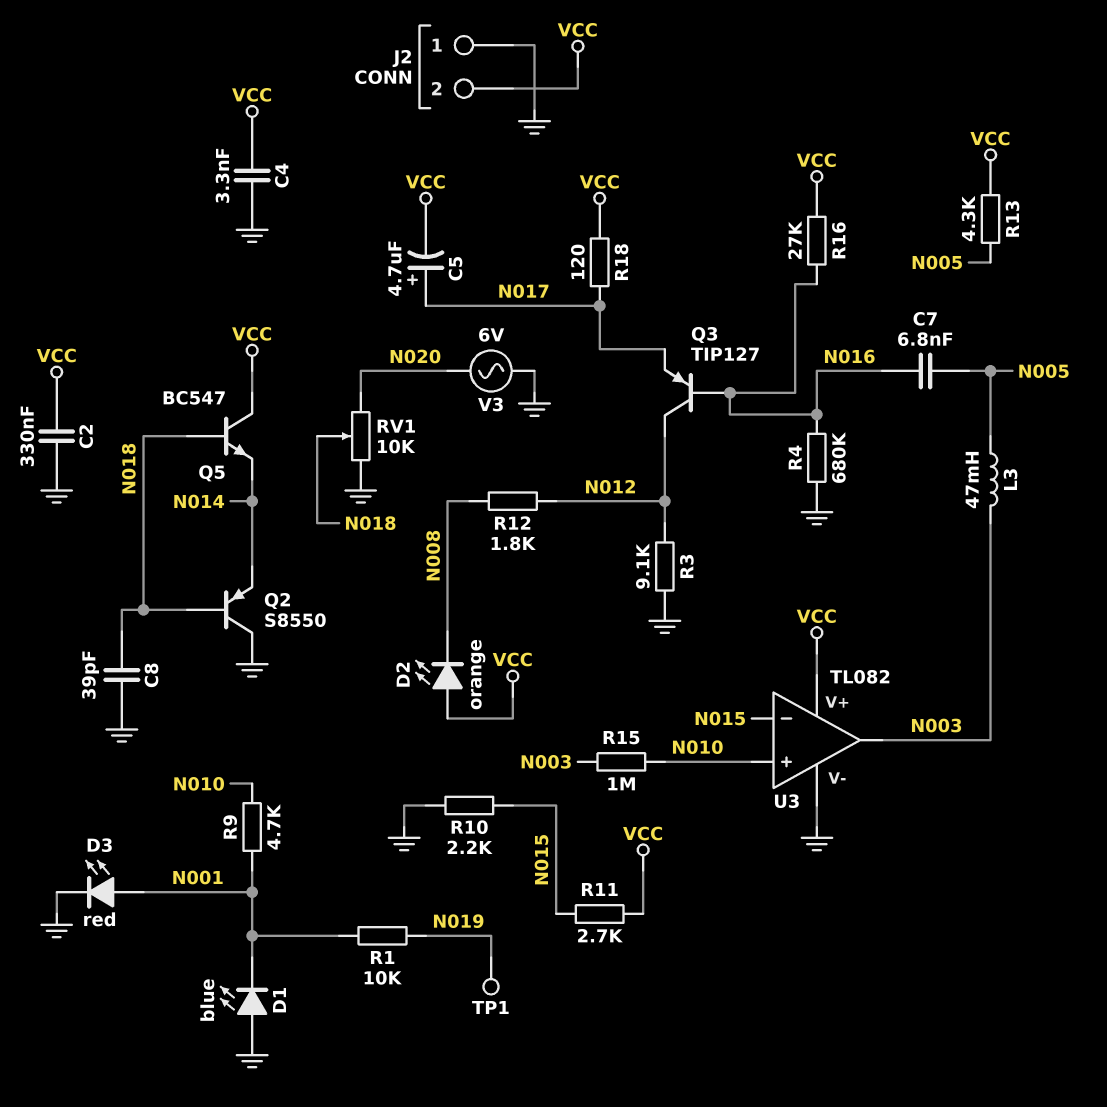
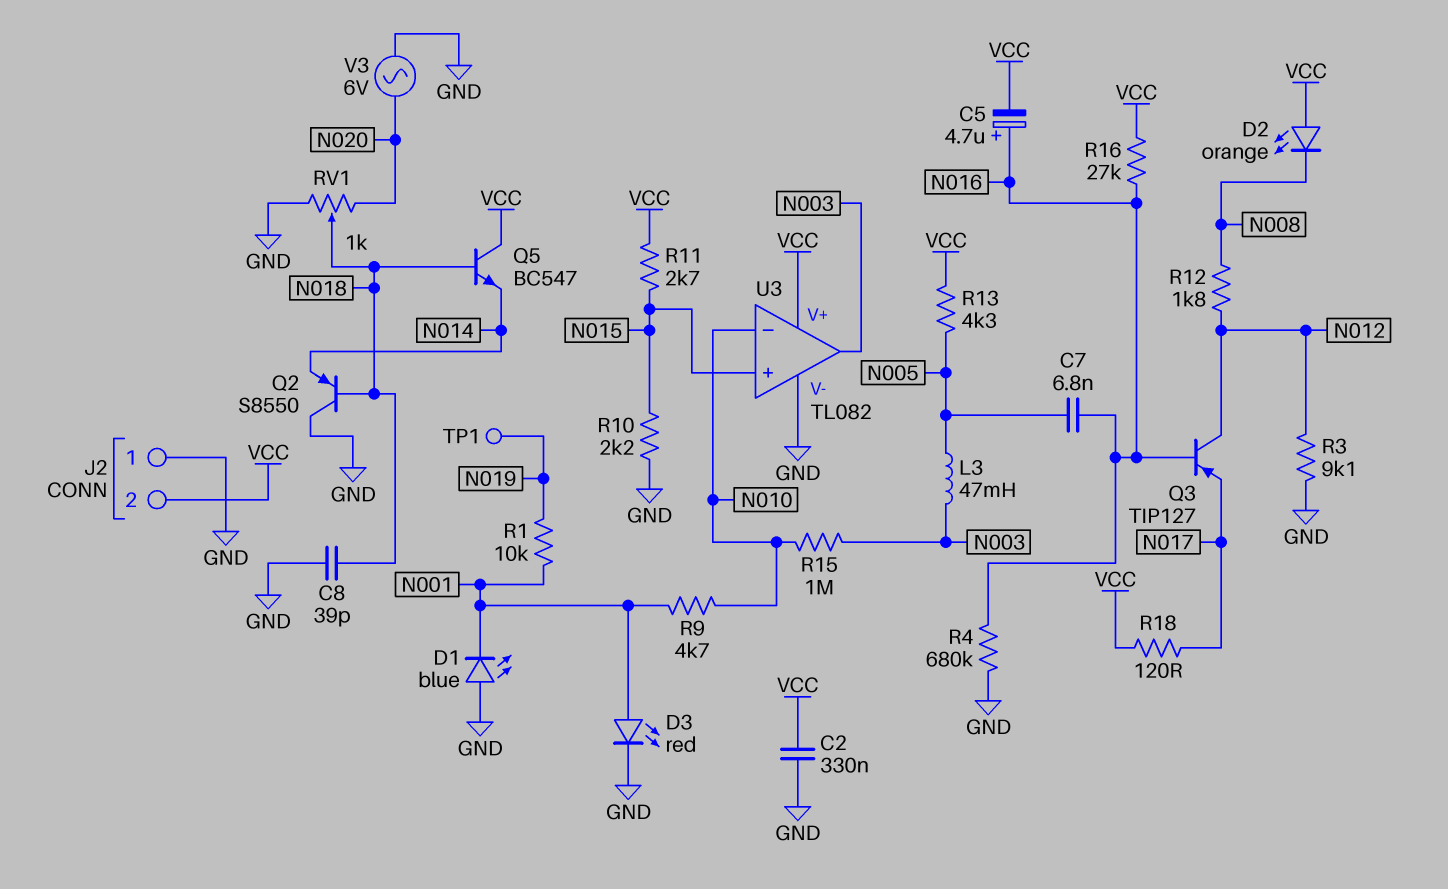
C4: 3.3nF (GND, VCC) -> none
C5: 4.7uF (plus N017, minus VCC) -> 4.7uF (plus N016, minus VCC)
RV1: 10k (GND, N020, wiper N018) -> 1k (GND, N020, wiper N018)
U3 pin in+: N010 -> N015
U3 pin in-: N015 -> N010

